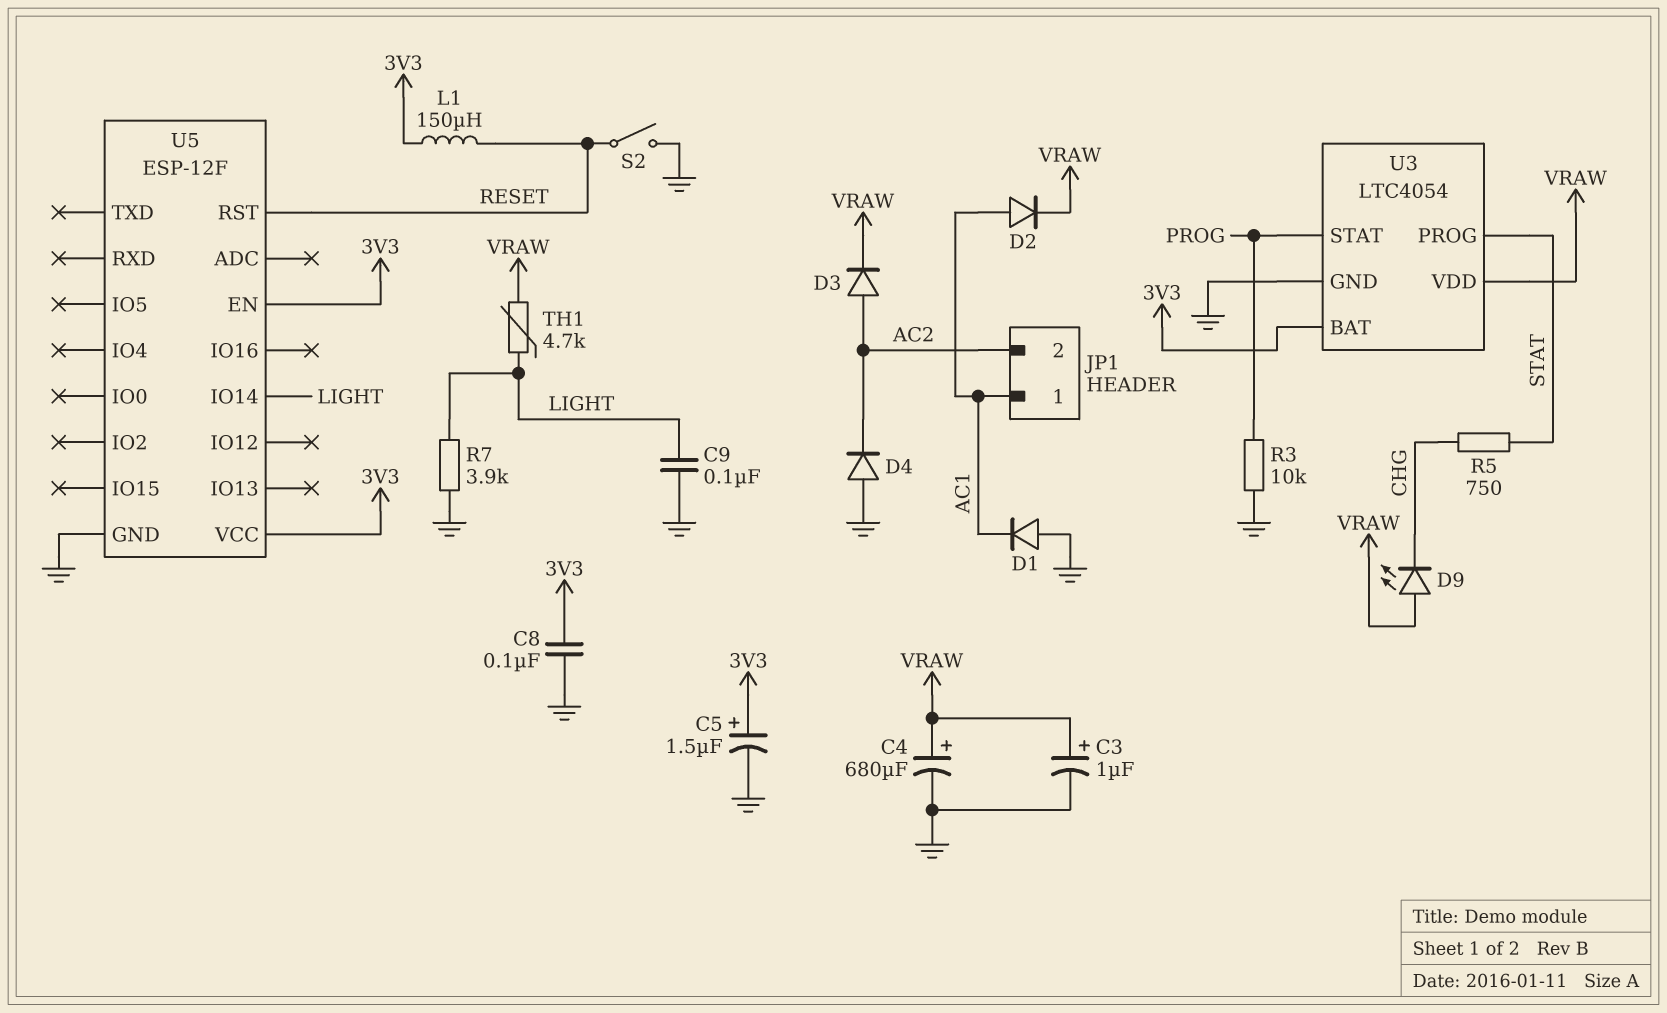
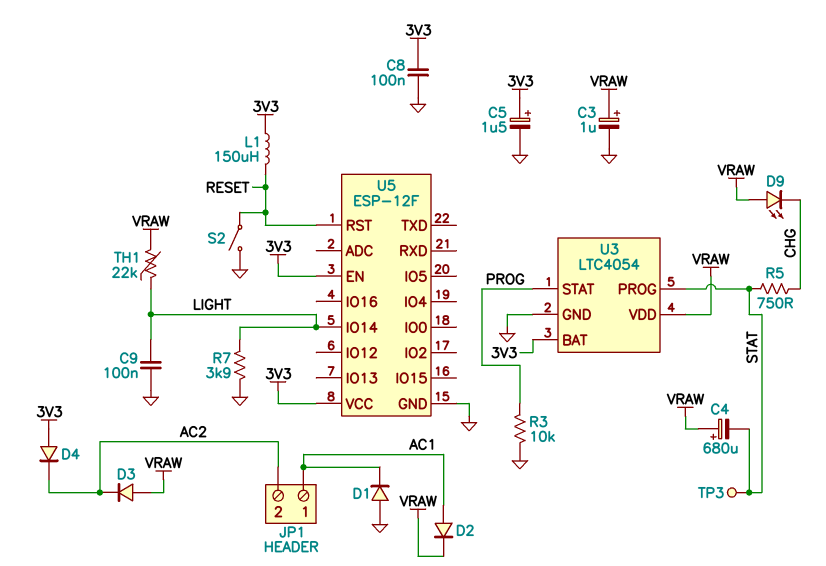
C4: 680uF (plus VRAW, minus GND) -> 680uF (plus VRAW, minus STAT)
D3: diode (A AC2, K VRAW) -> diode (A VRAW, K AC2)
D4: diode (A GND, K AC2) -> diode (A 3V3, K AC2)
TH1: 4.7k (LIGHT, VRAW) -> 22k (LIGHT, VRAW)
TP3: none -> test point (STAT)

